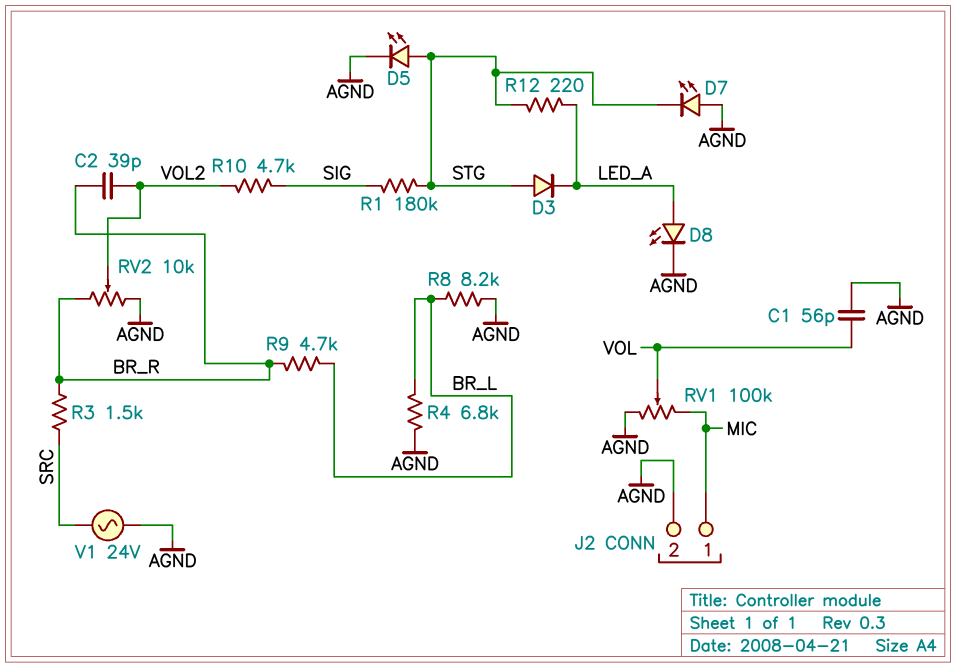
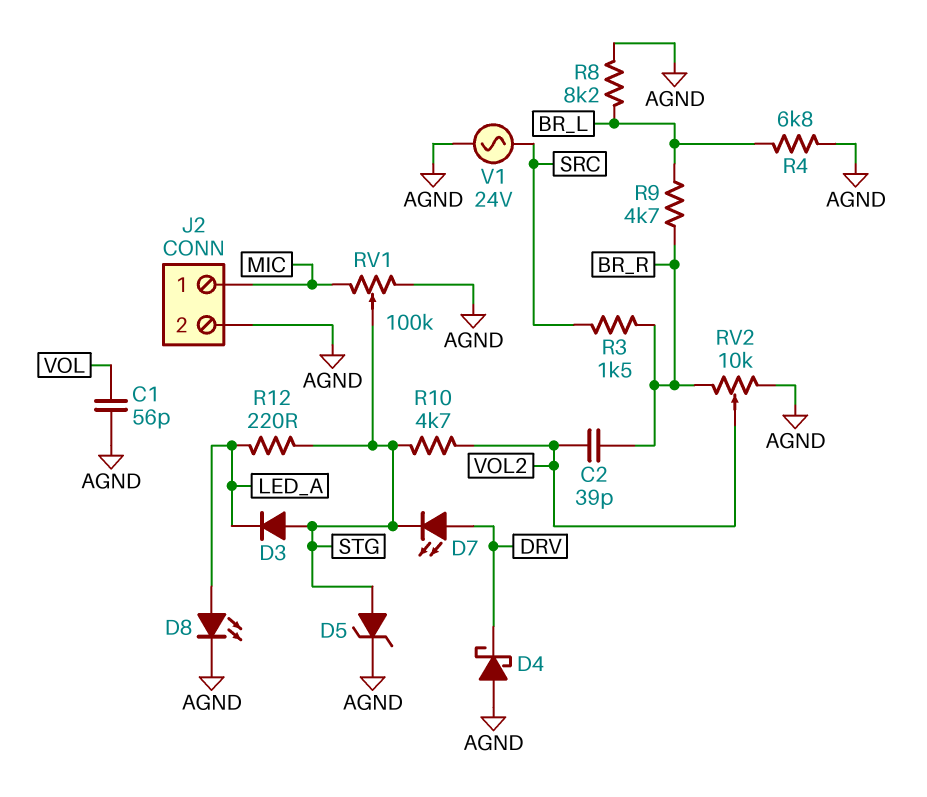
D4: none -> schottky (A AGND, K DRV)
D5: LED (A STG, K AGND) -> zener (A STG, K AGND)
D7: LED (A AGND, K STG) -> LED (A DRV, K STG)
R1: 180k (SIG, STG) -> none
R10: 4.7k (SIG, VOL2) -> 4.7k (STG, VOL2)
RV1: 100k (AGND, MIC, wiper VOL) -> 100k (AGND, MIC, wiper STG)

